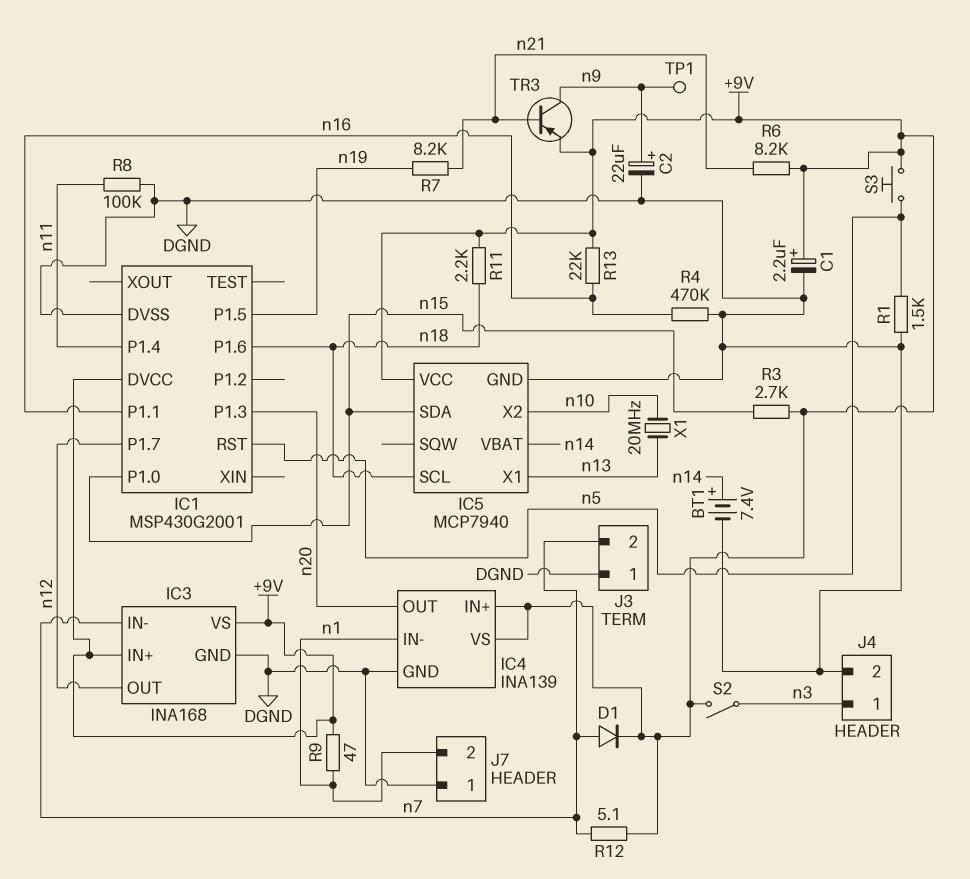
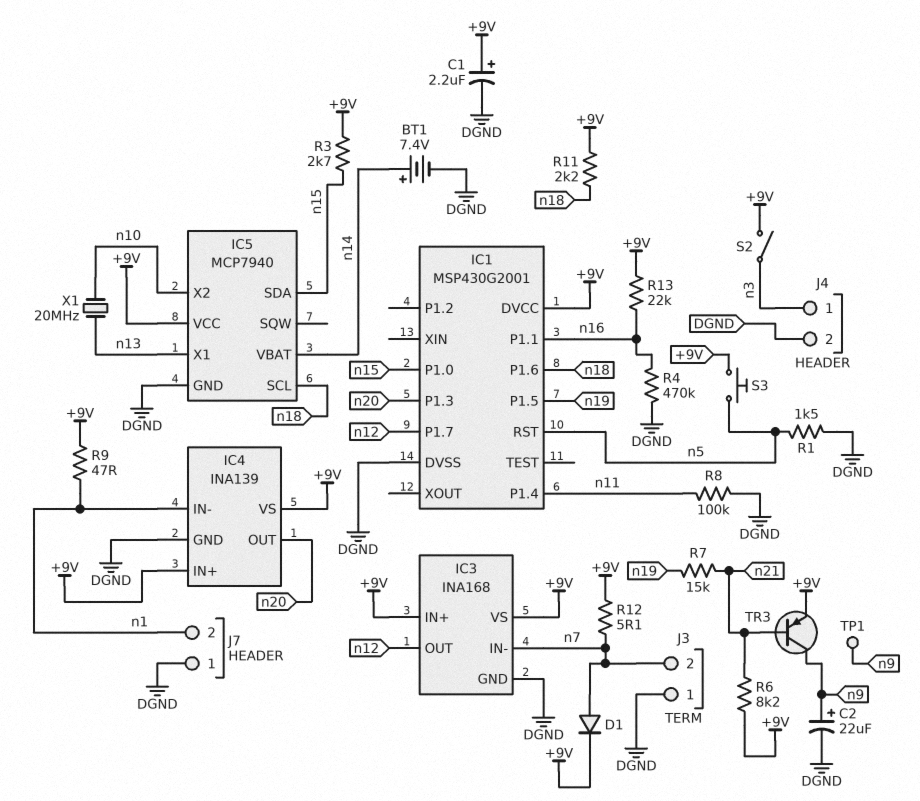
R7: 8.2k (n19, n21) -> 15k (n19, n21)

